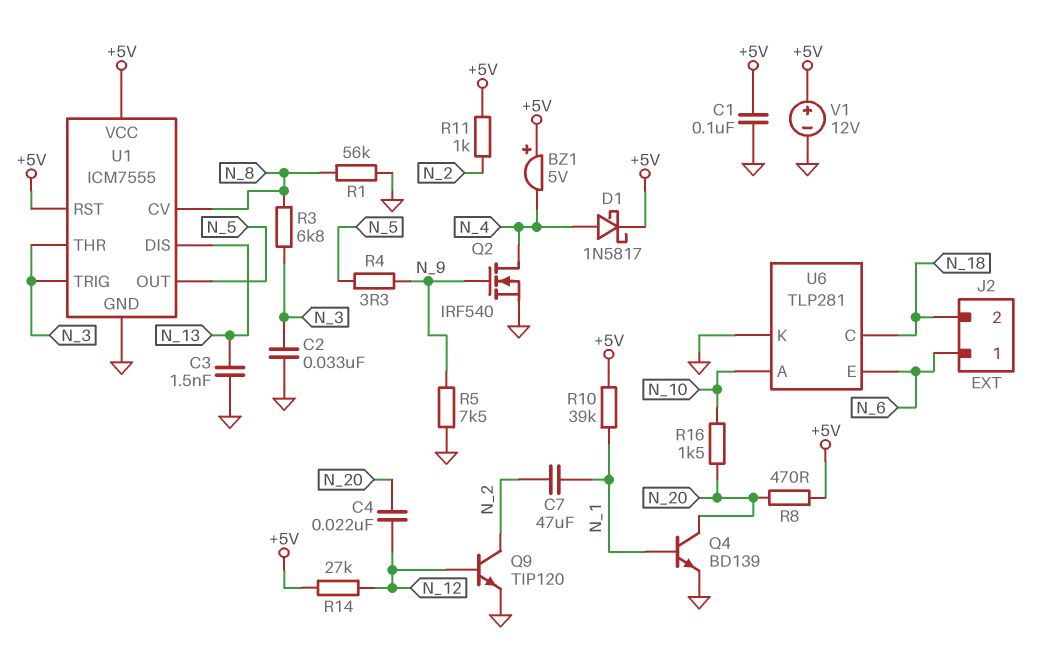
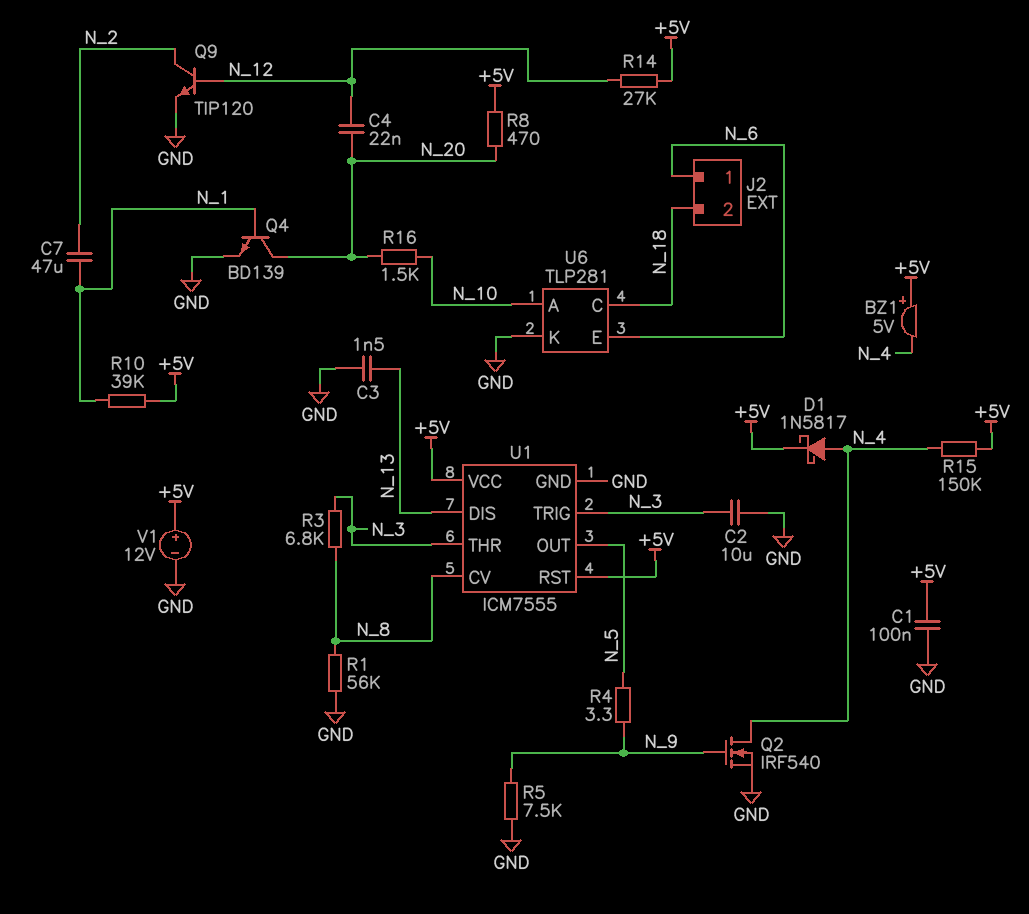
C2: 33nF (GND, N_3) -> 10uF (GND, N_3)
R11: 1k (+5V, N_2) -> none
R15: none -> 150k (+5V, N_4)

